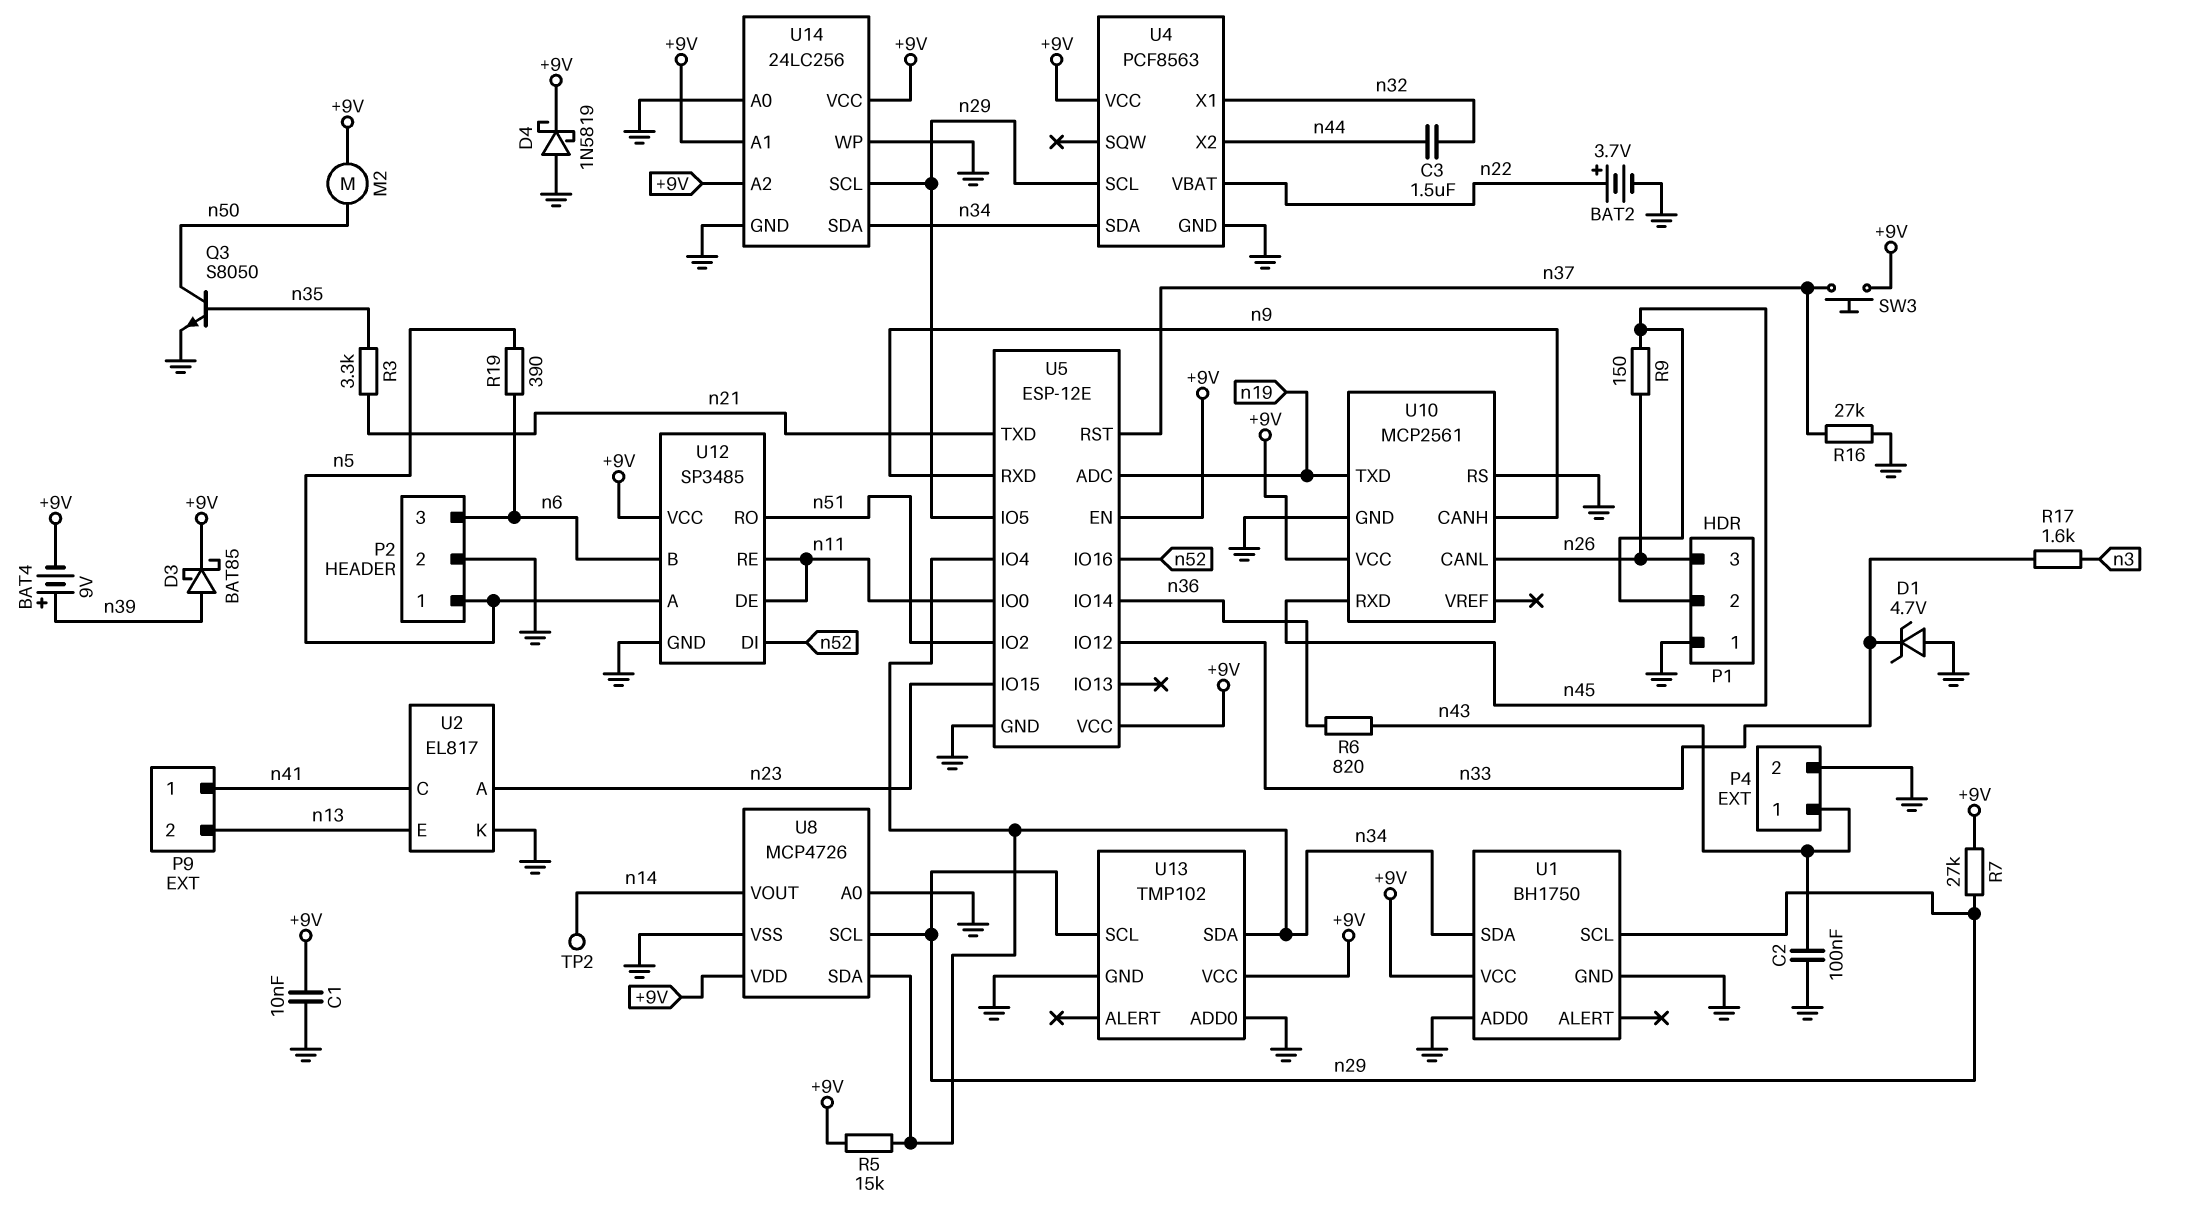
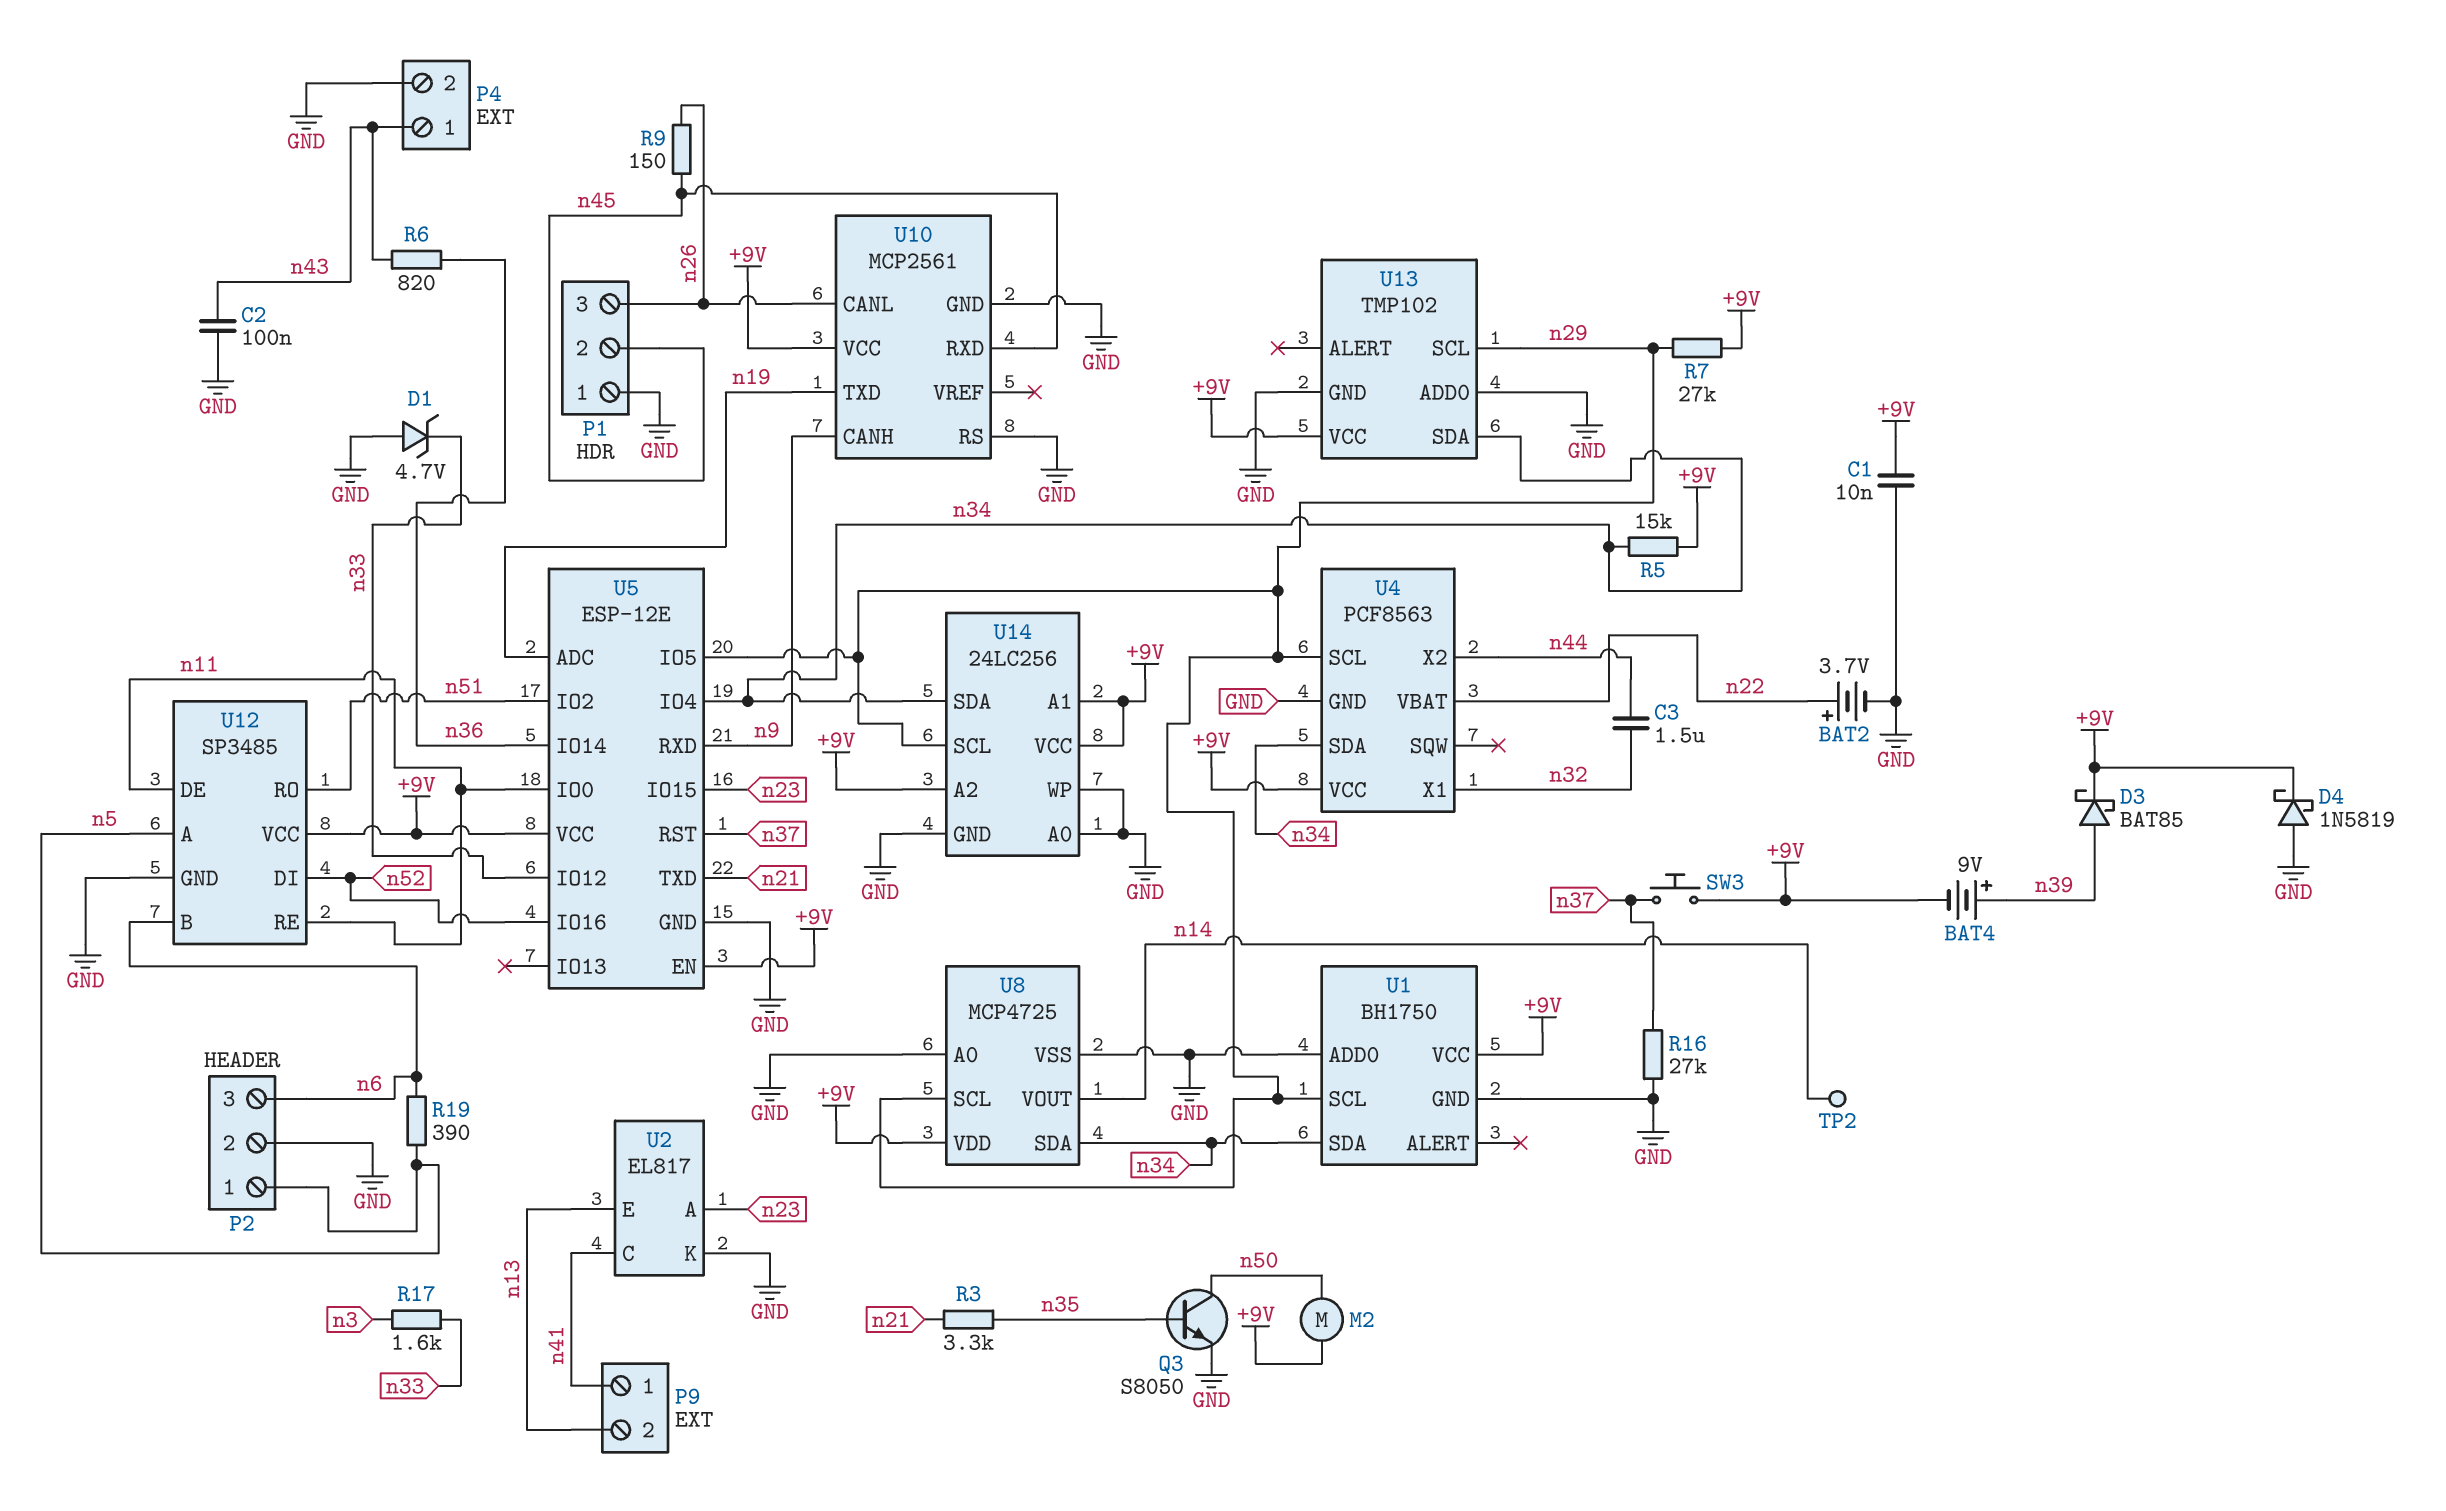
U8: MCP4726 -> MCP4725

